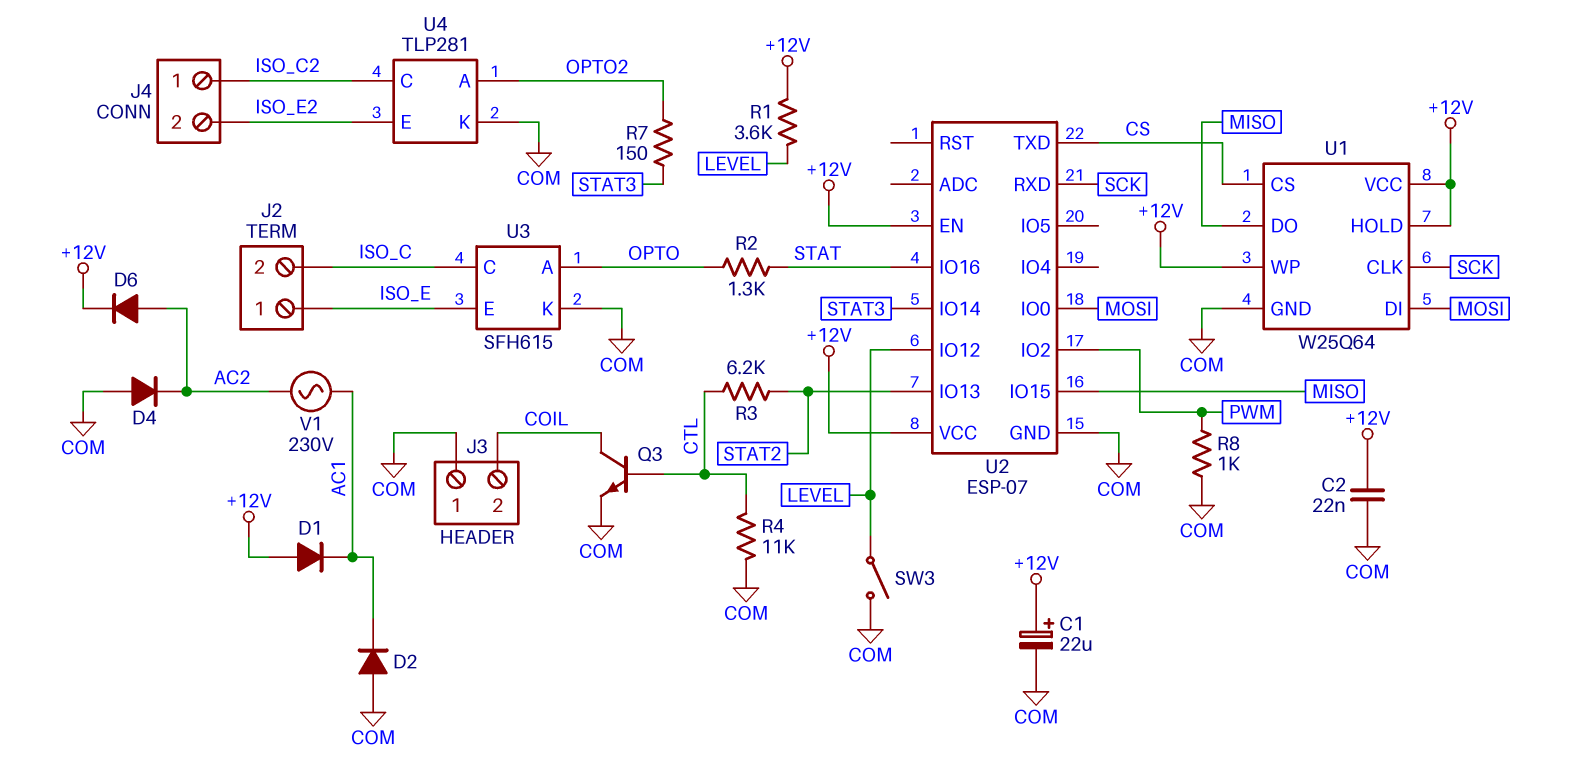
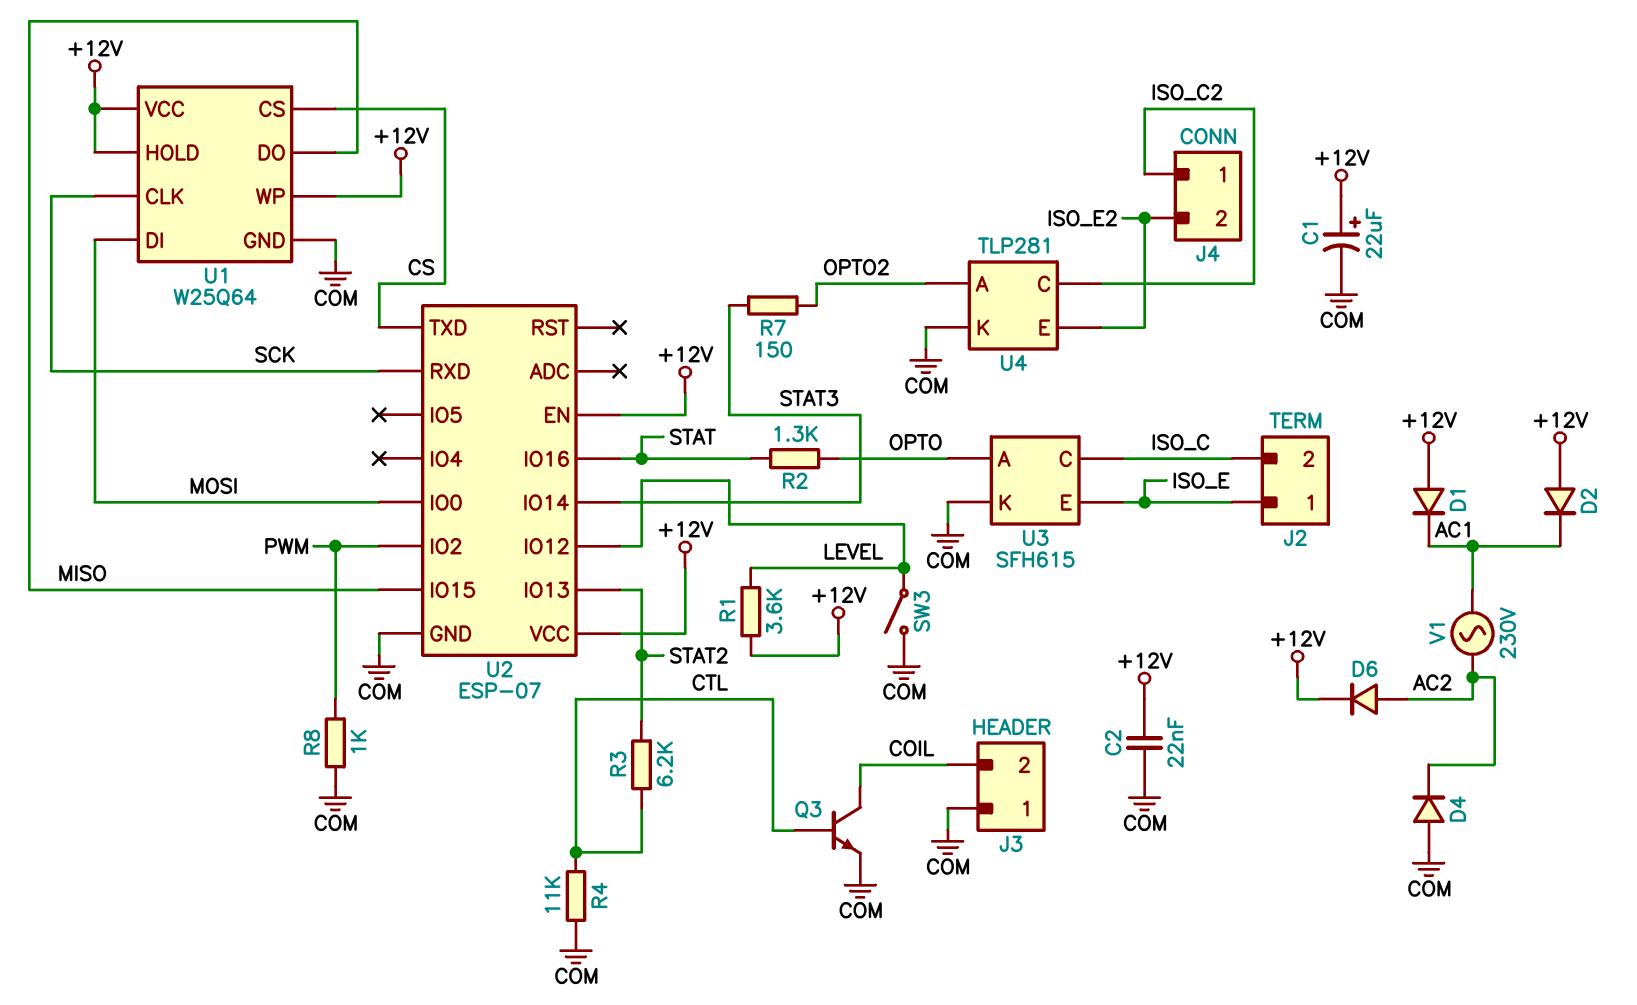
D2: diode (A COM, K AC1) -> diode (A +12V, K AC1)

